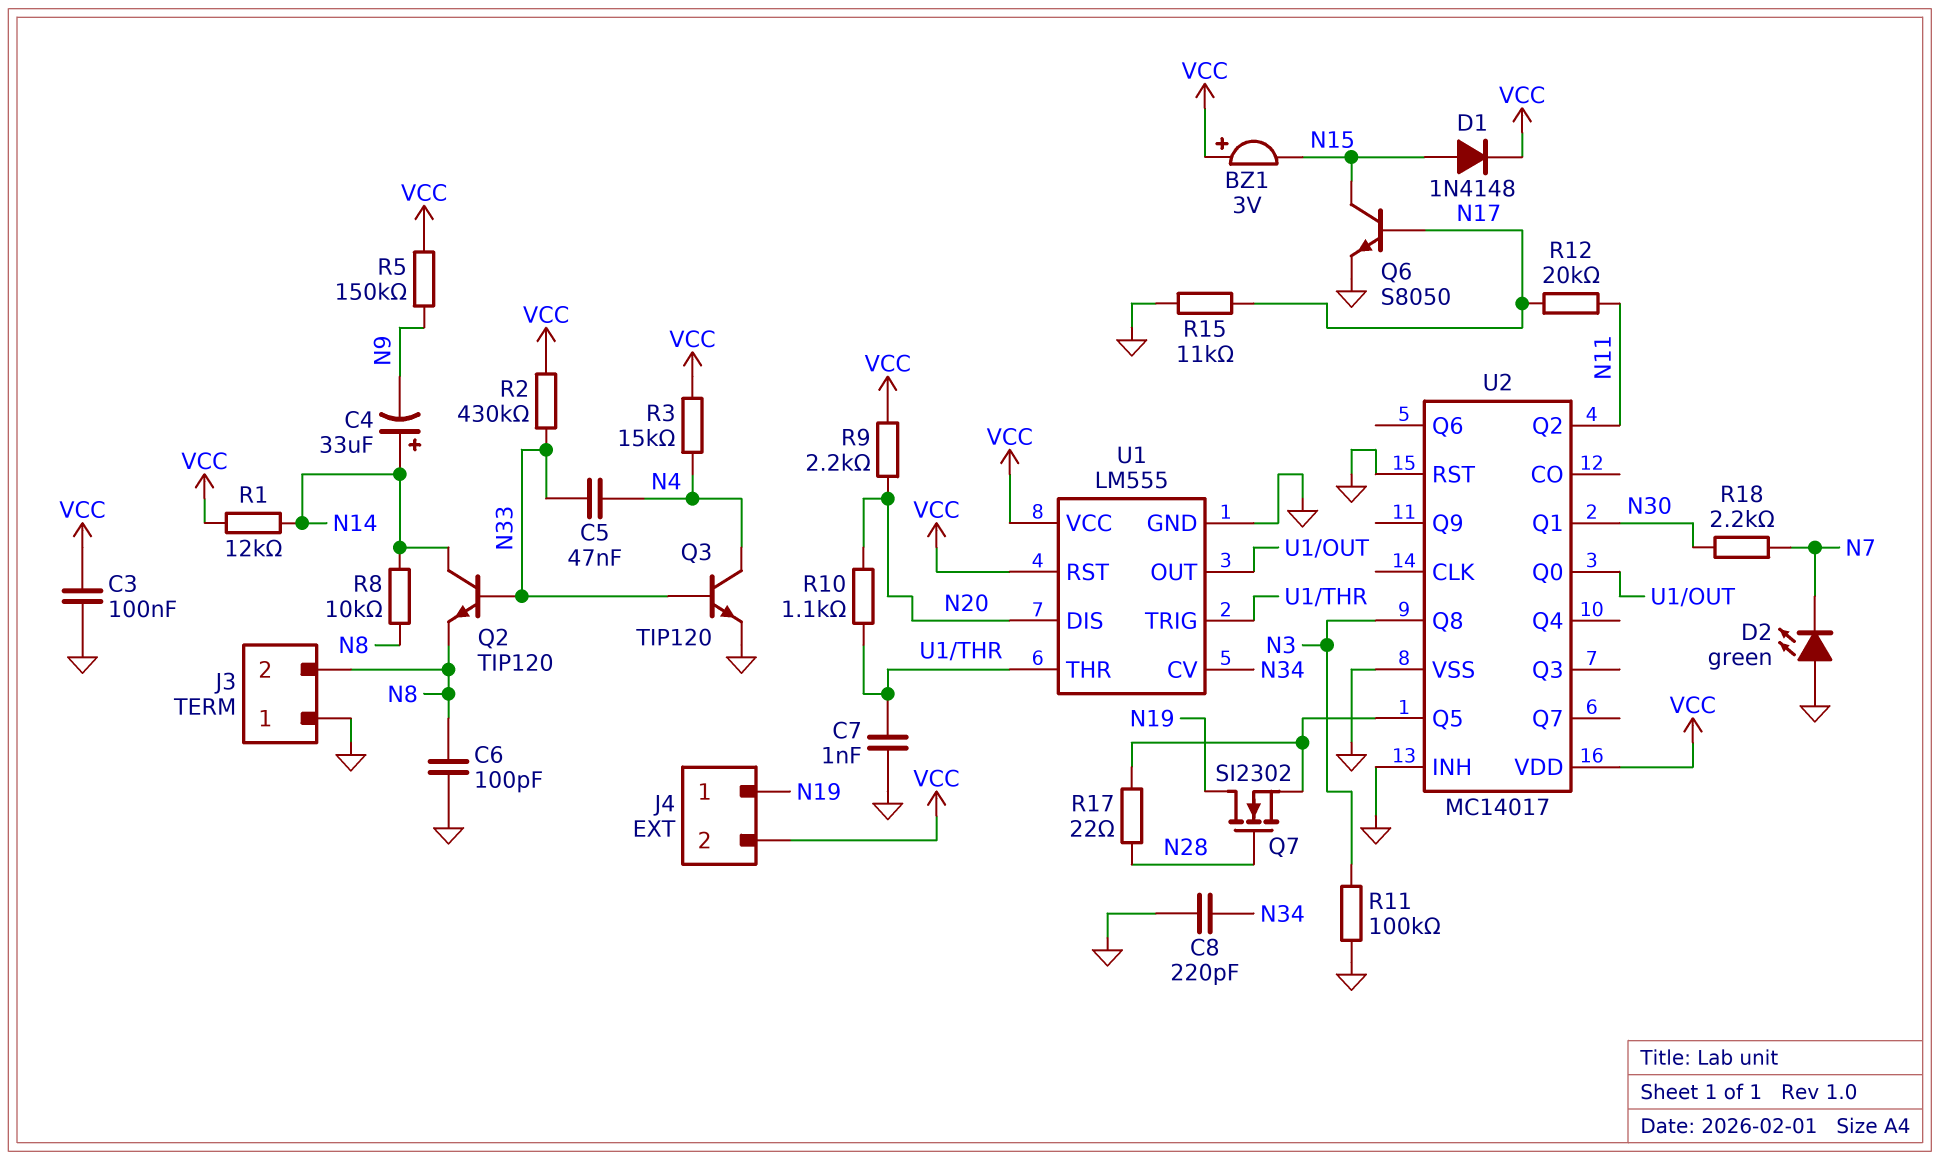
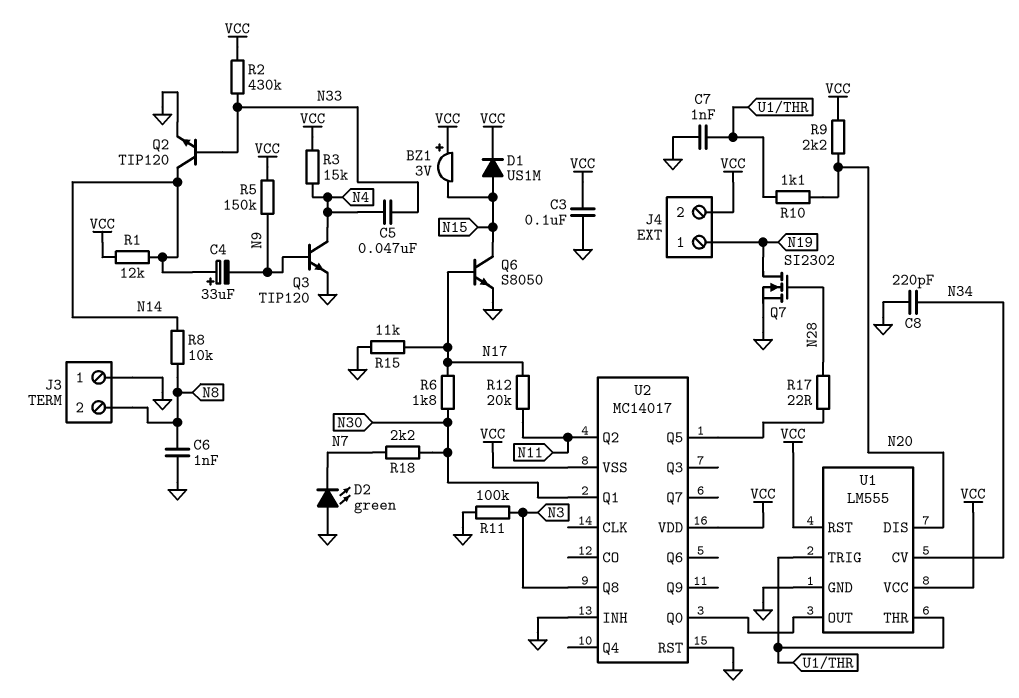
C6: 100pF (GND, N8) -> 1nF (GND, N8)
D1: diode 1N4148 (A N15, K VCC) -> diode US1M (A N15, K VCC)
Q2: NPN TIP120 (B N33, C N14, E N8) -> NPN TIP120 (B N33, C N14, E GND)
Q3: NPN TIP120 (B N33, C N4, E GND) -> NPN TIP120 (B N9, C N4, E GND)
Q7: NMOS SI2302 (G N28, D N19, S U2/Q5) -> NMOS SI2302 (G N28, D N19, S GND)
R6: none -> 1.8k (N17, N30)
U2 pin VSS: GND -> VCC

